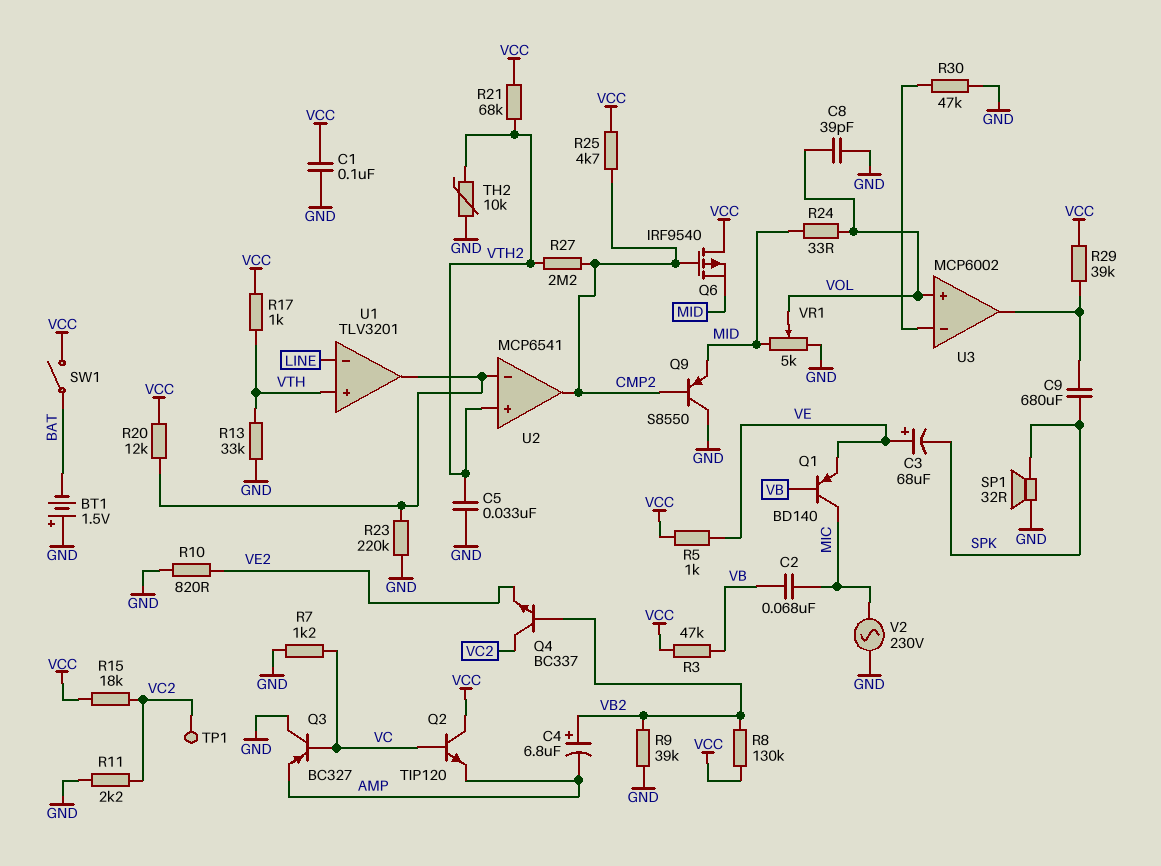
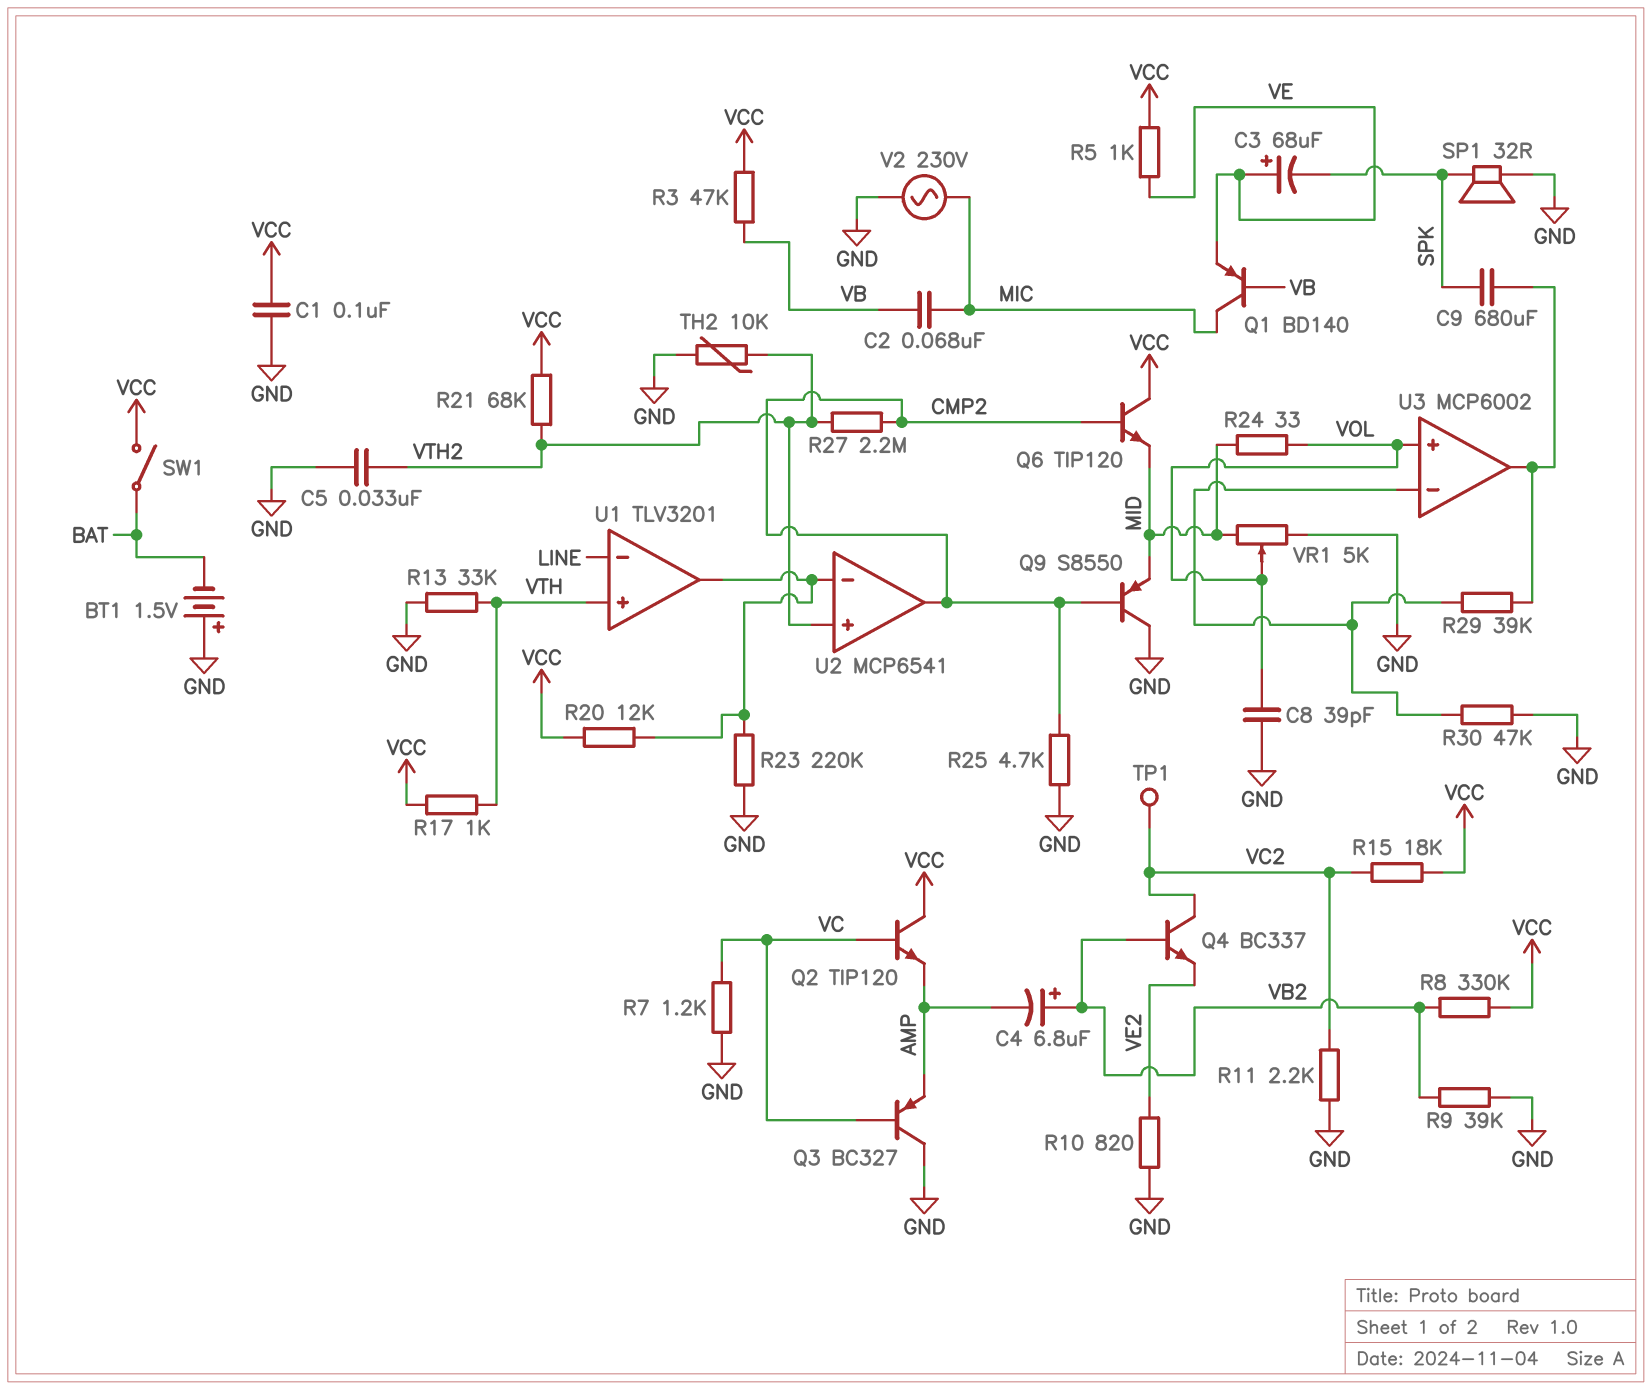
Q6: PMOS IRF9540 (G CMP2, D VCC, S MID) -> NPN TIP120 (B CMP2, C VCC, E MID)
R8: 130k (VB2, VCC) -> 330k (VB2, VCC)
R25: 4.7k (CMP2, VCC) -> 4.7k (CMP2, GND)
R29: 39k (U3/out, VCC) -> 39k (U3/in-, U3/out)

